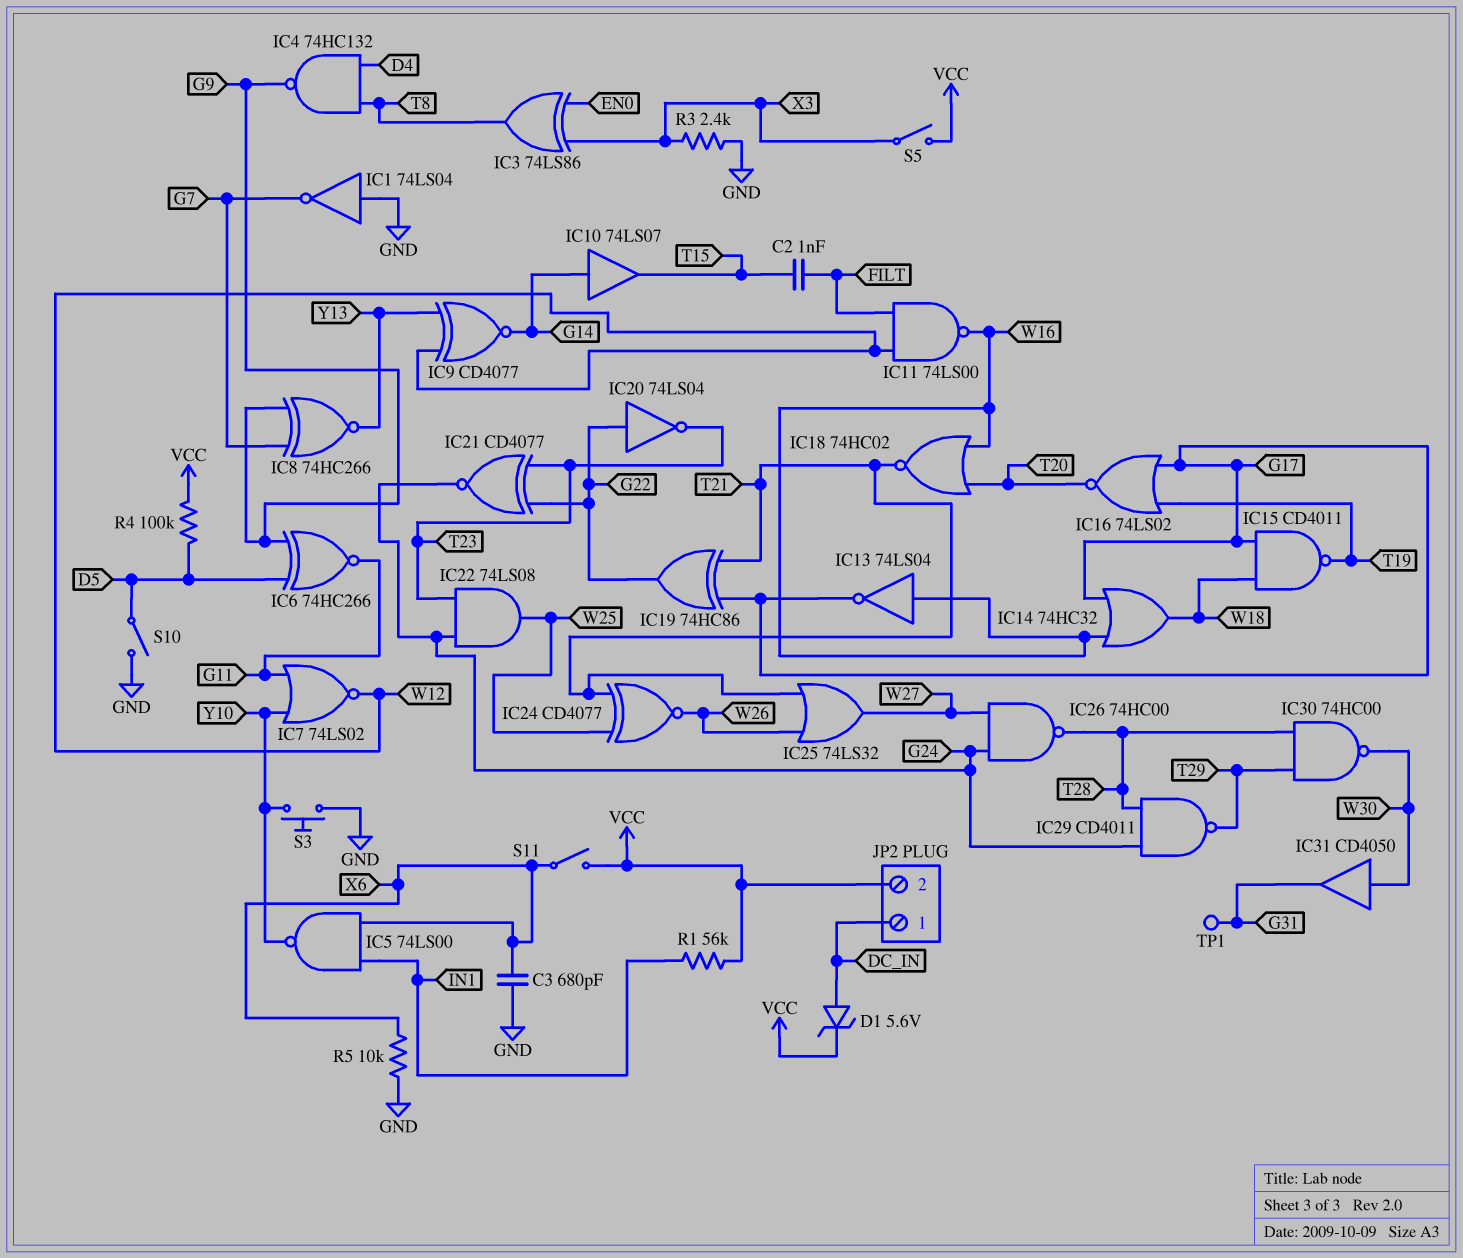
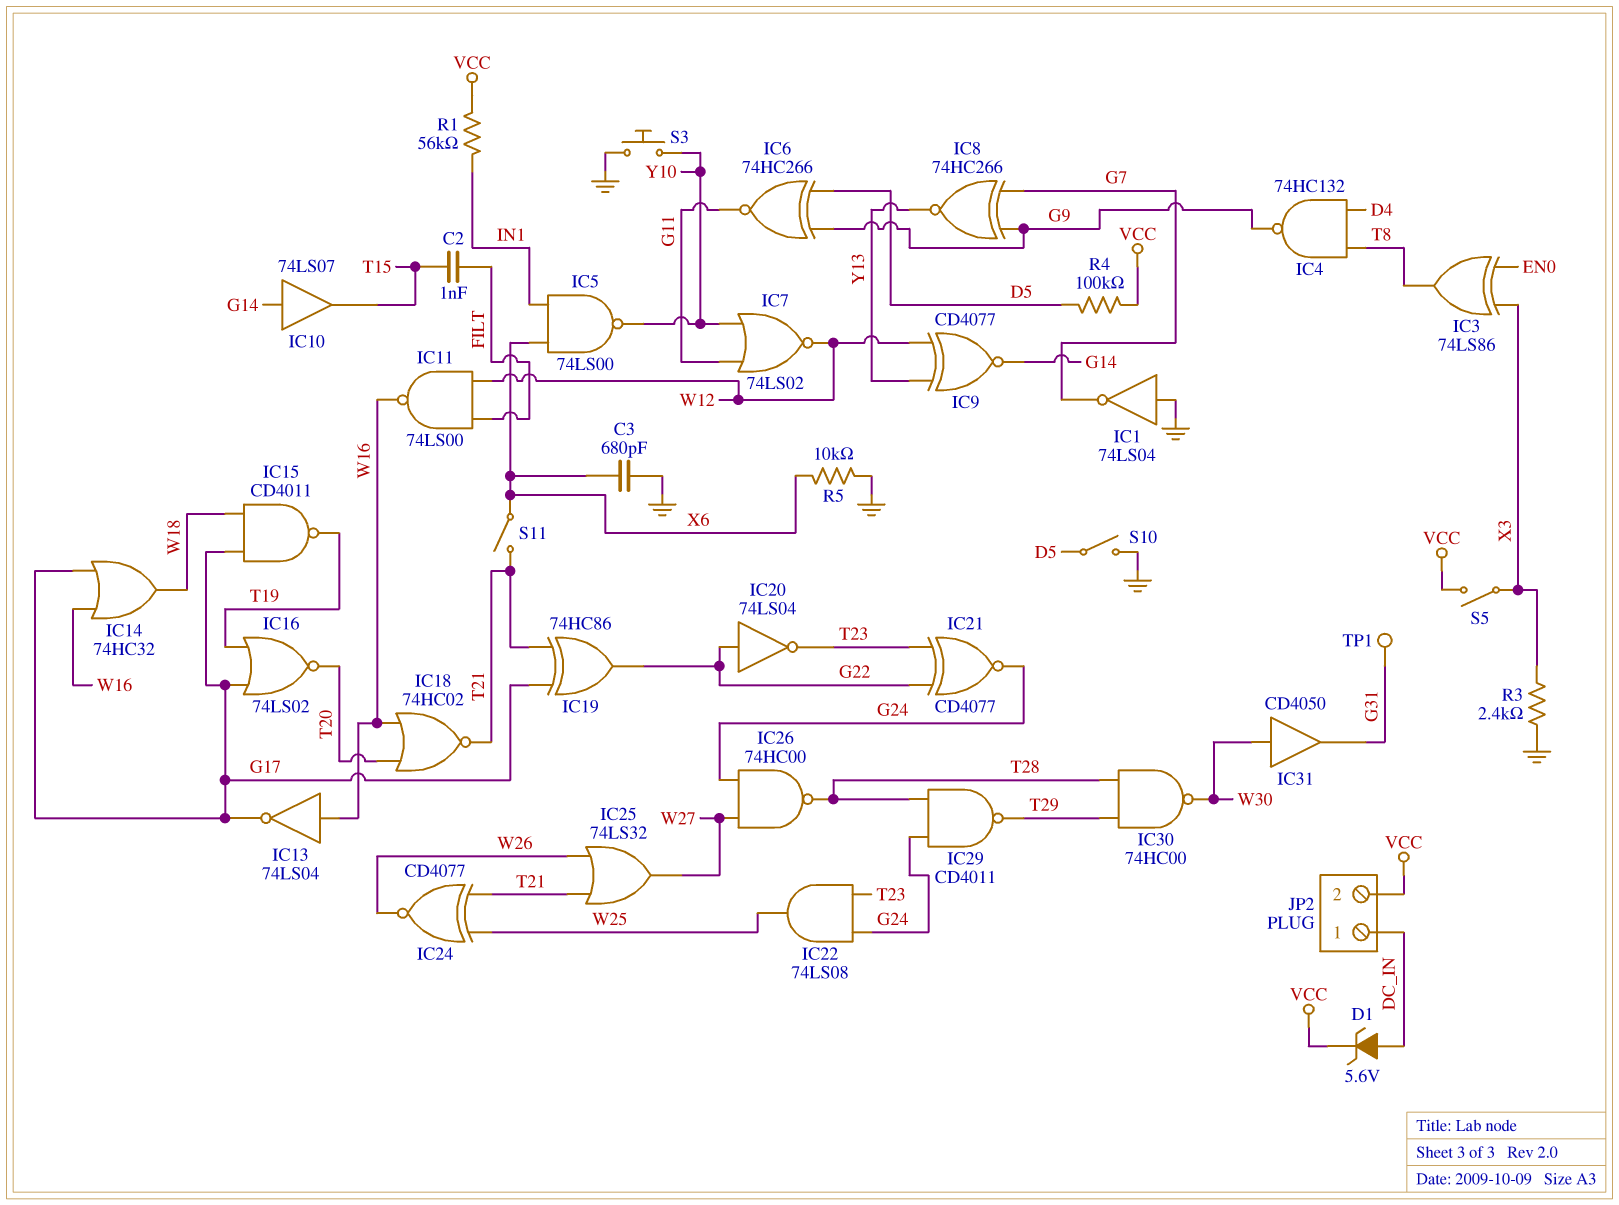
S11: switch (VCC, X6) -> switch (T21, X6)

